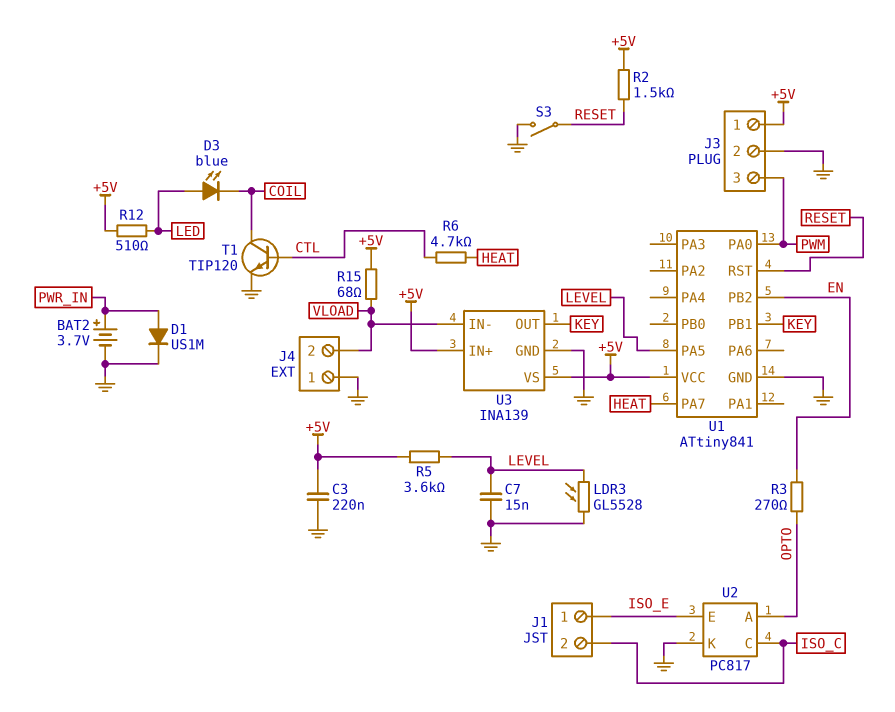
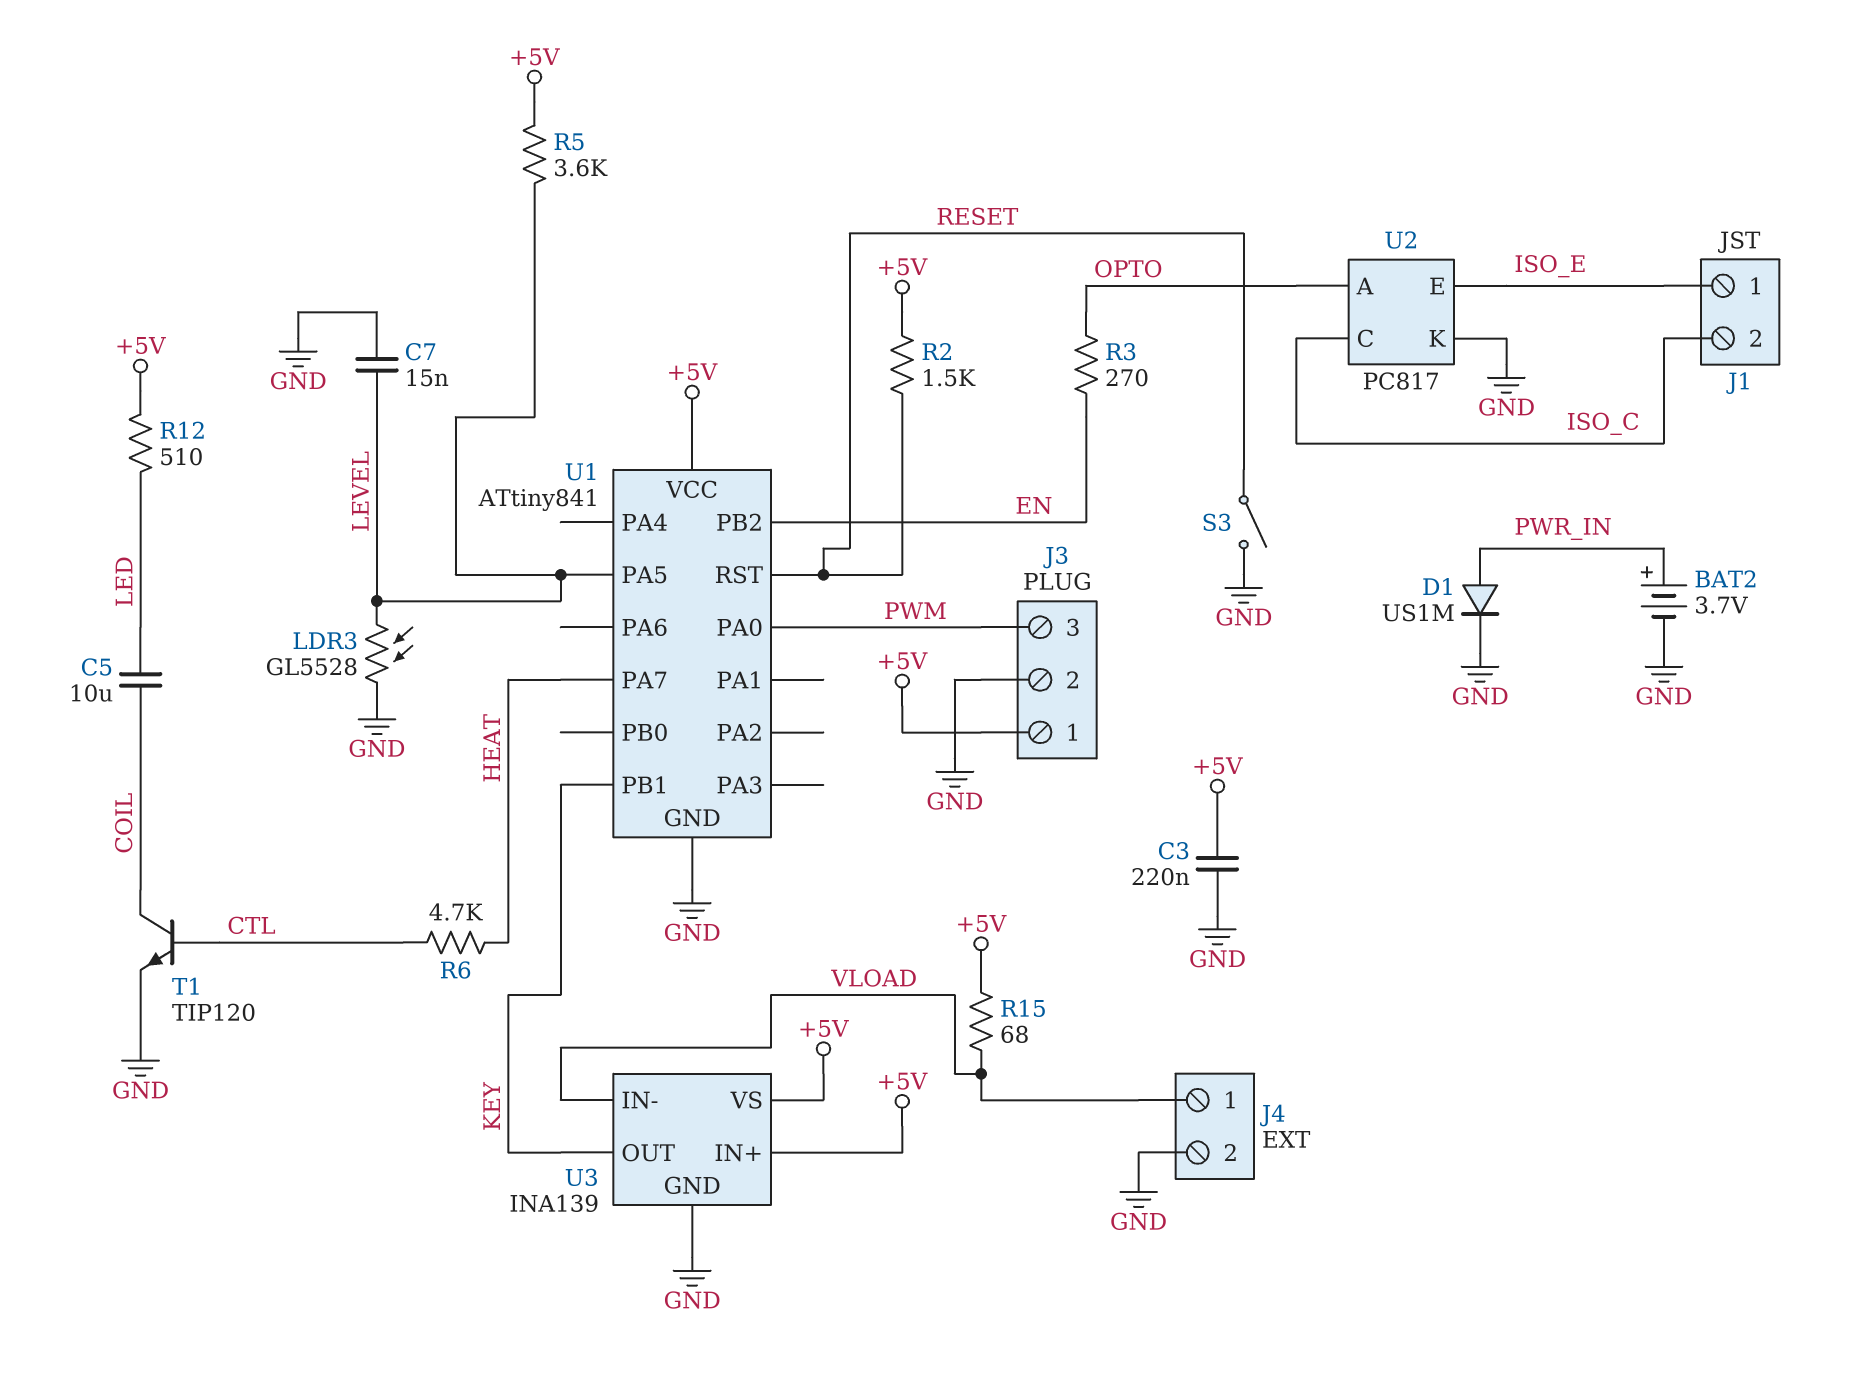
C5: none -> 10uF (COIL, LED)
D3: LED blue (A LED, K COIL) -> none
J4 pin 1: GND -> VLOAD
J4 pin 2: VLOAD -> GND

